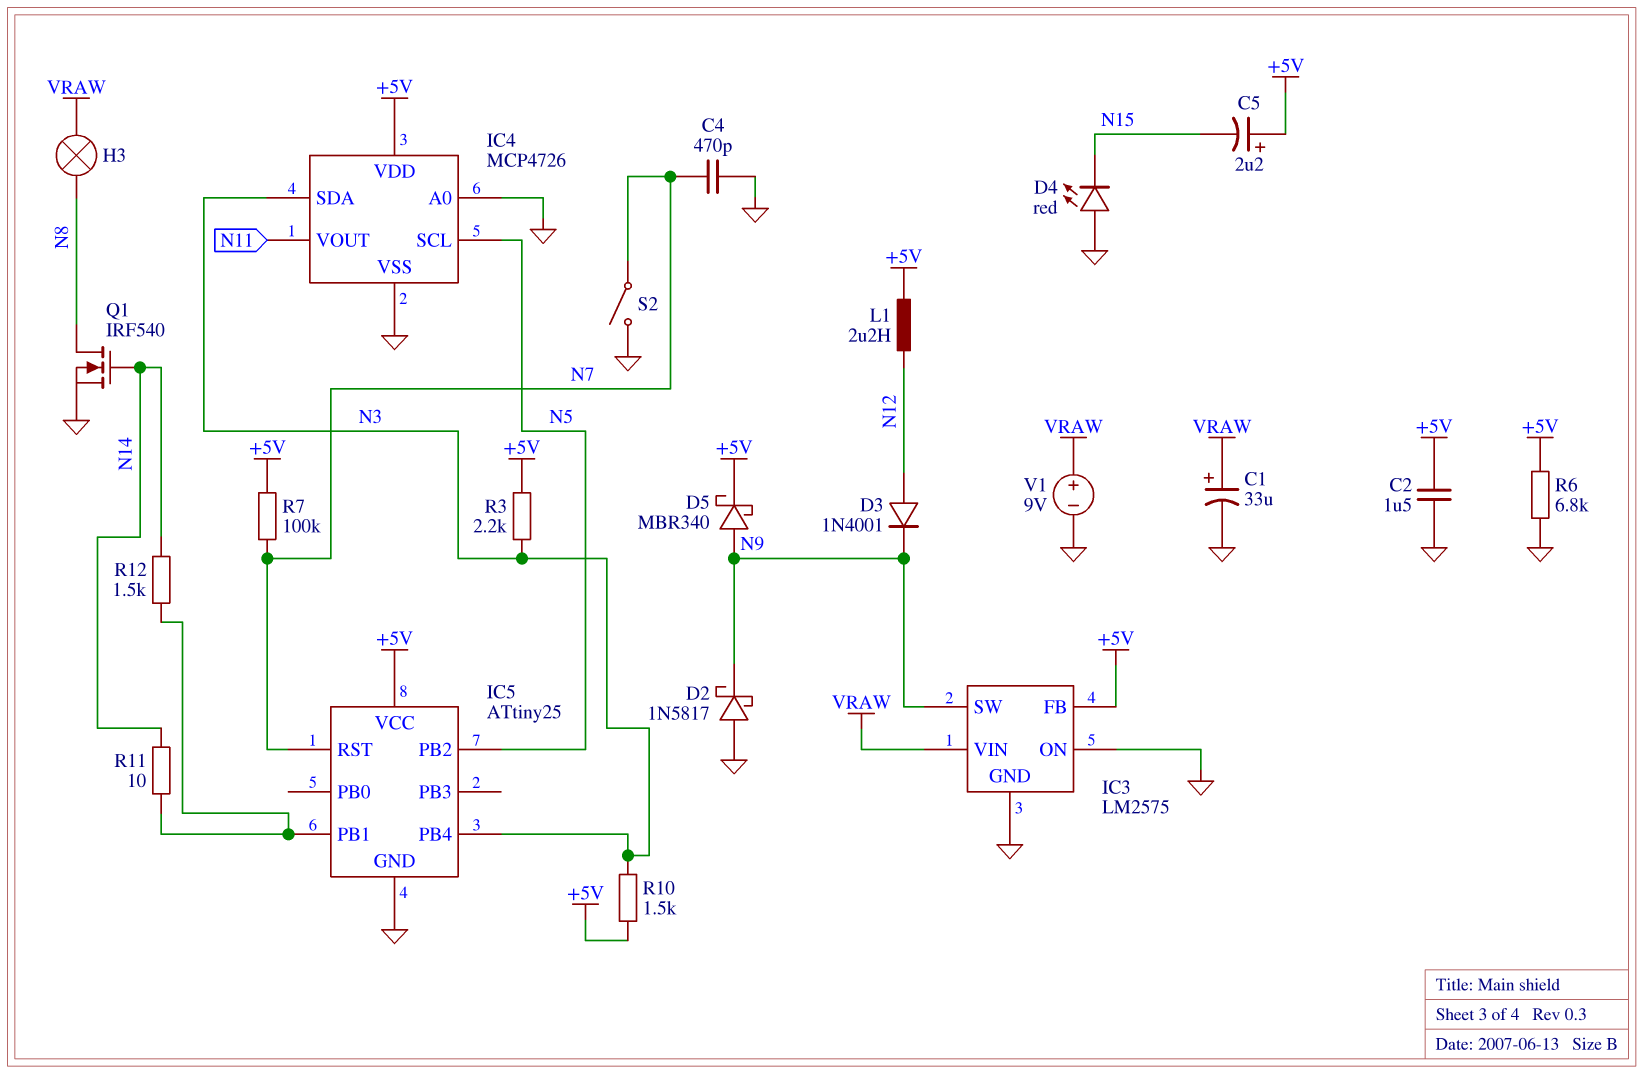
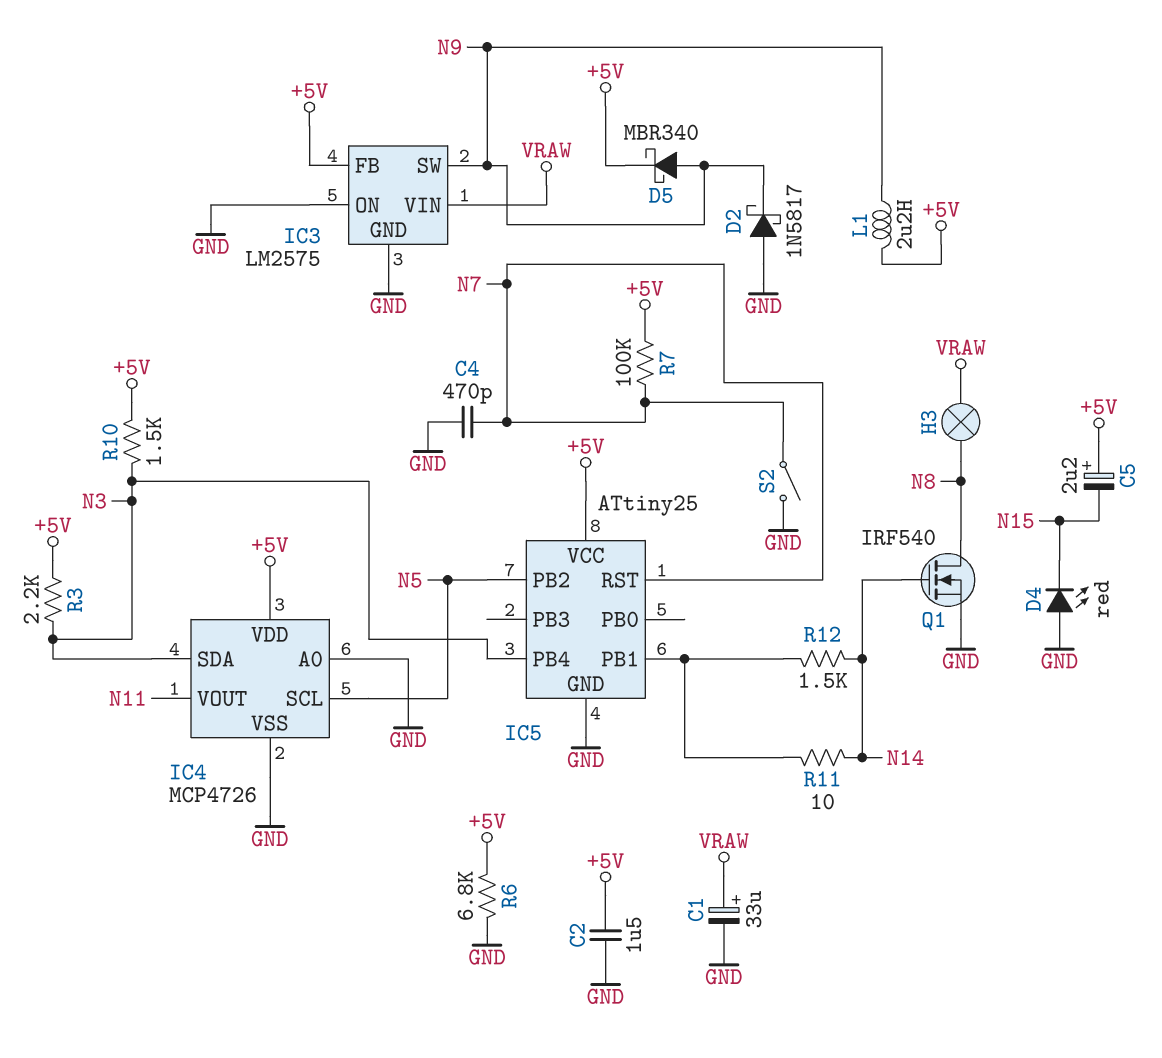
D3: diode 1N4001 (A N12, K N9) -> none
L1: 2.2uH (+5V, N12) -> 2.2uH (+5V, N9)
V1: 9V (plus VRAW, minus GND) -> none

